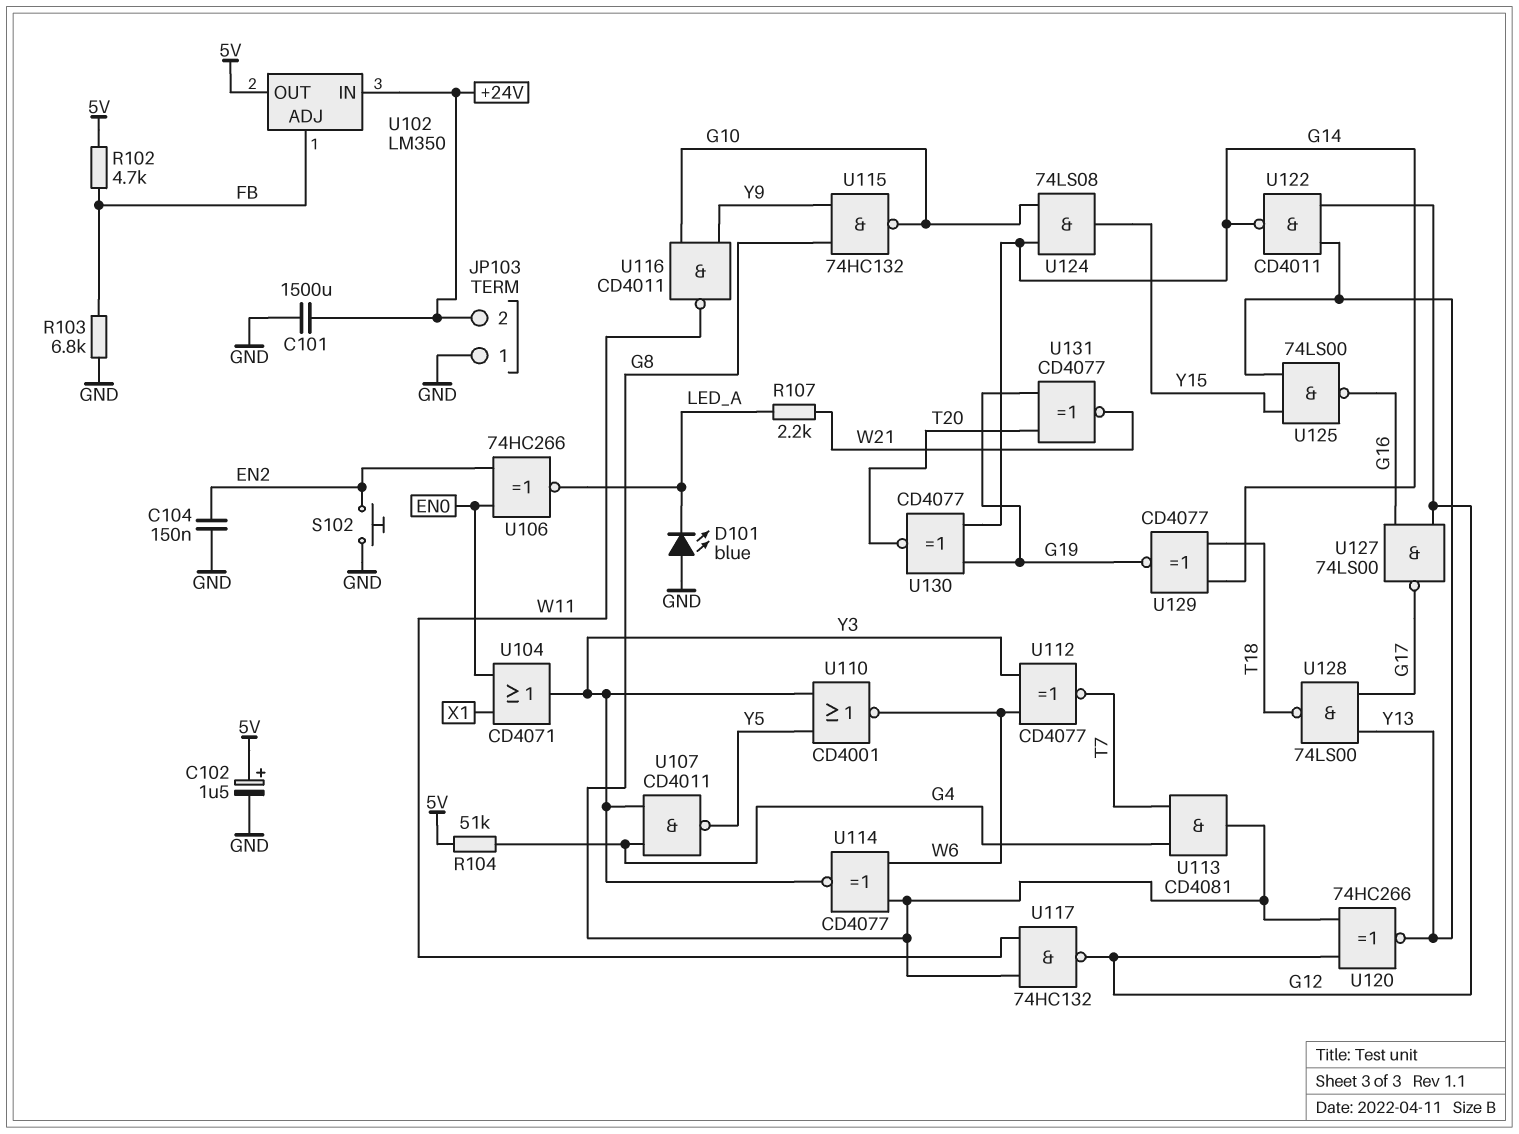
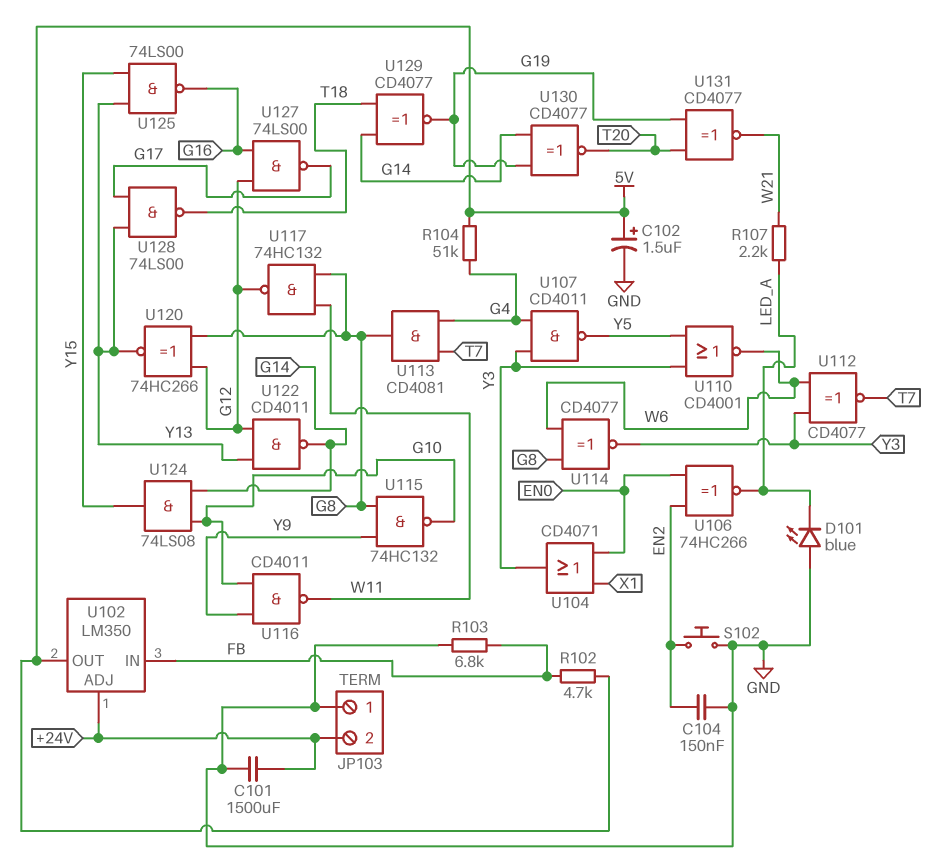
U102 pin ADJ: FB -> +24V
U102 pin IN: +24V -> FB

